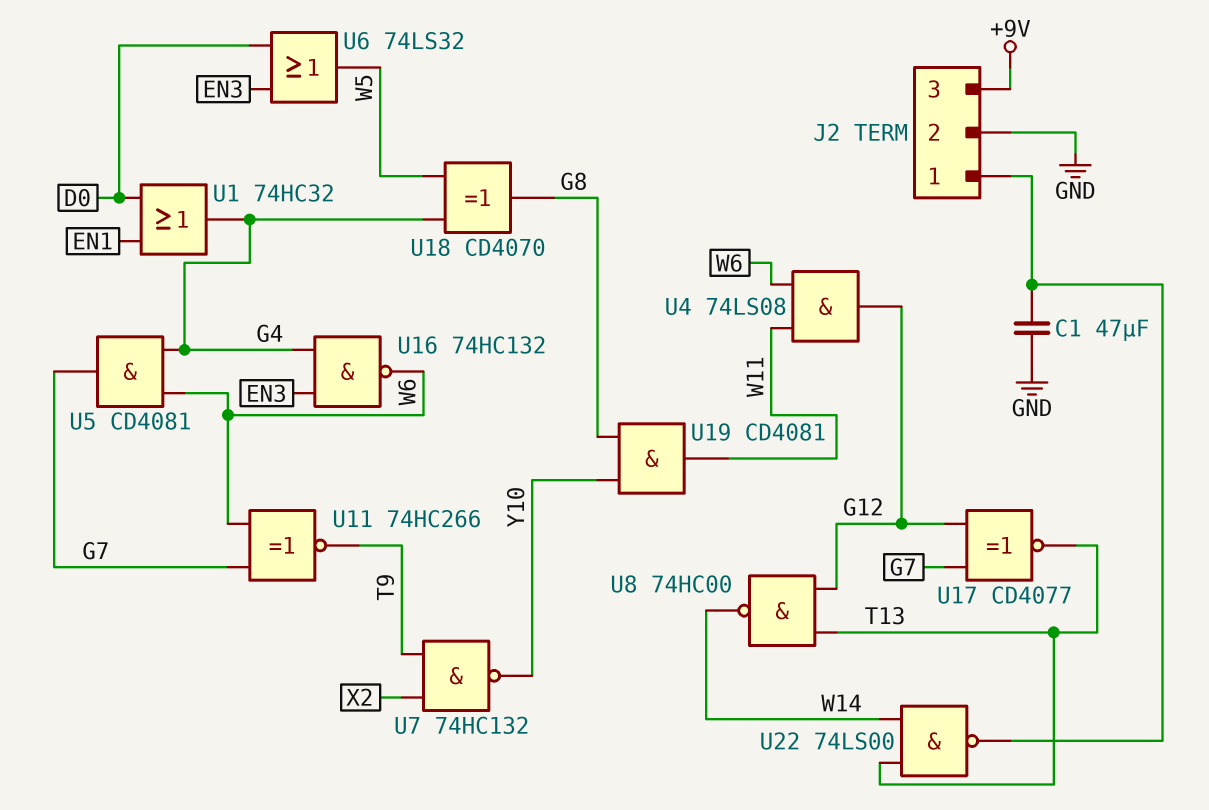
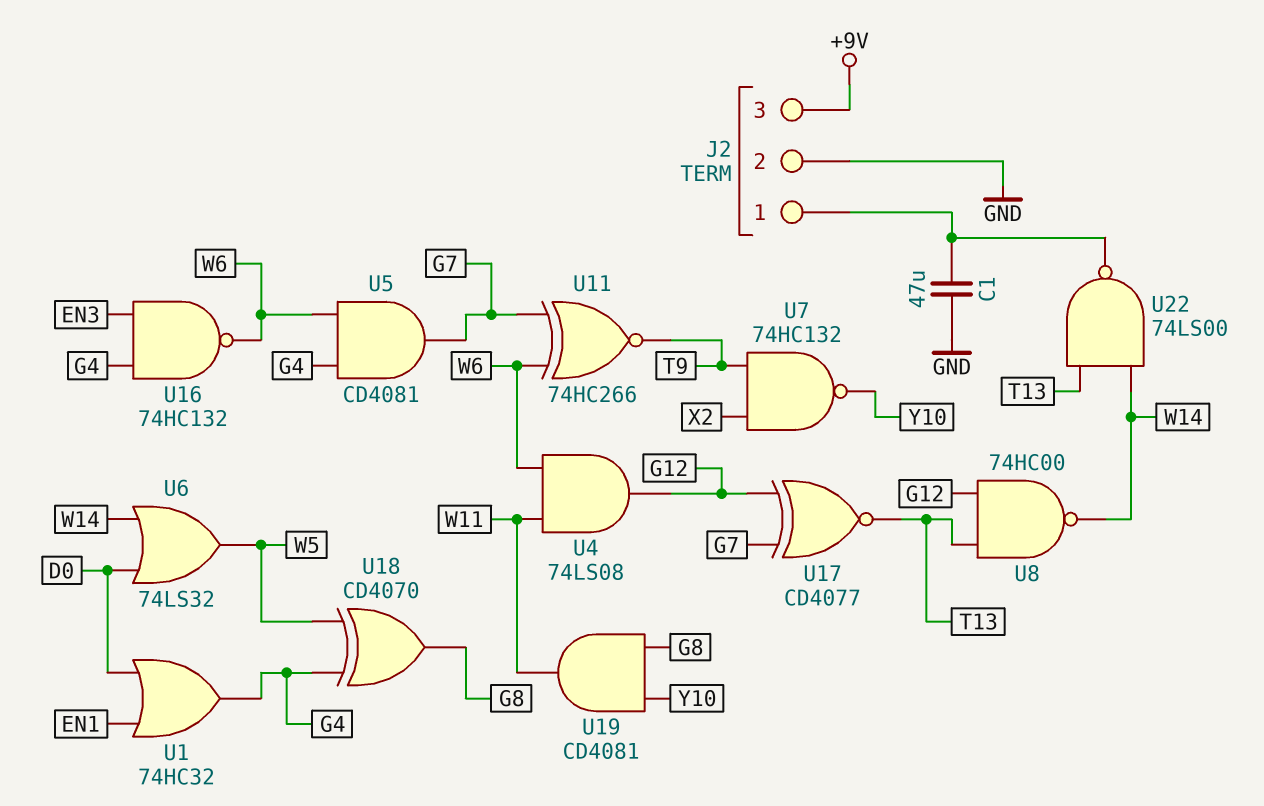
U6: OR 74LS32 (in D0, in EN3, out W5) -> OR 74LS32 (in D0, in W14, out W5)

